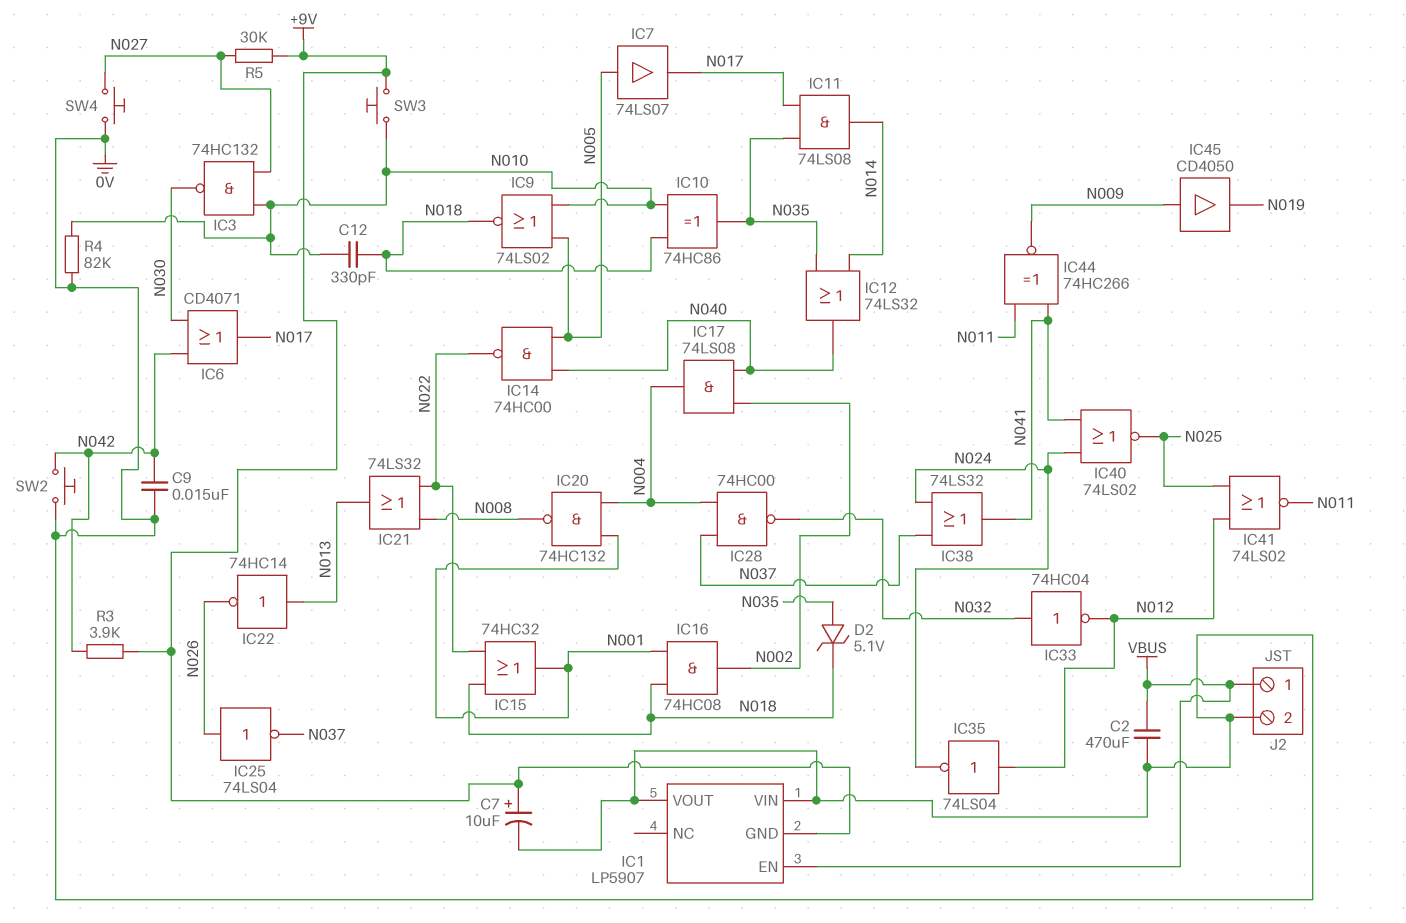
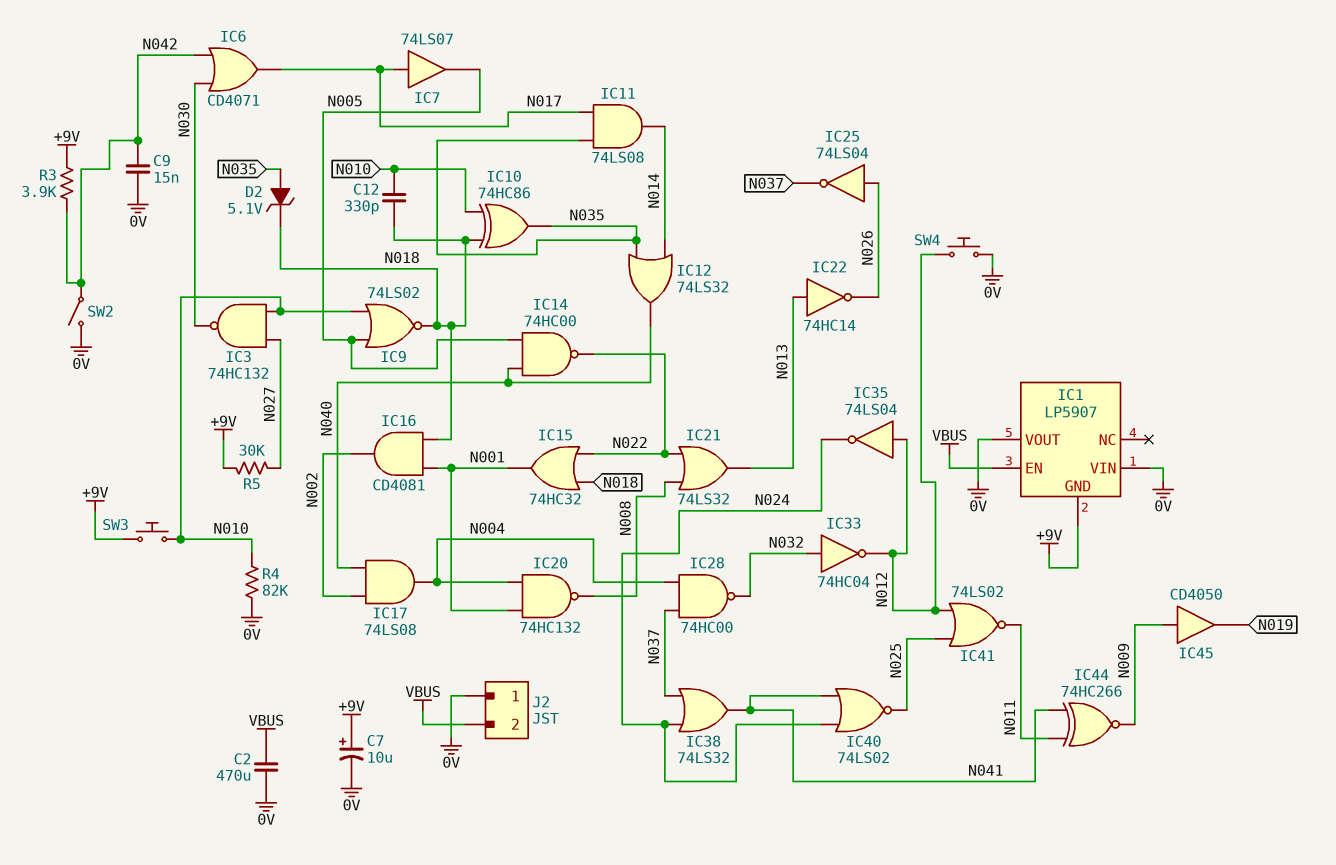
IC7: buffer 74LS07 (in N005, out N017) -> buffer 74LS07 (in N017, out N005)
IC16: AND 74HC08 (in N001, in N018, out N002) -> AND CD4081 (in N001, in N018, out N002)
J2 pin 1: VBUS -> 0V
J2 pin 2: 0V -> VBUS
SW2: button (0V, N042) -> switch (0V, N042)
SW4: button (0V, N027) -> button (0V, N012)

